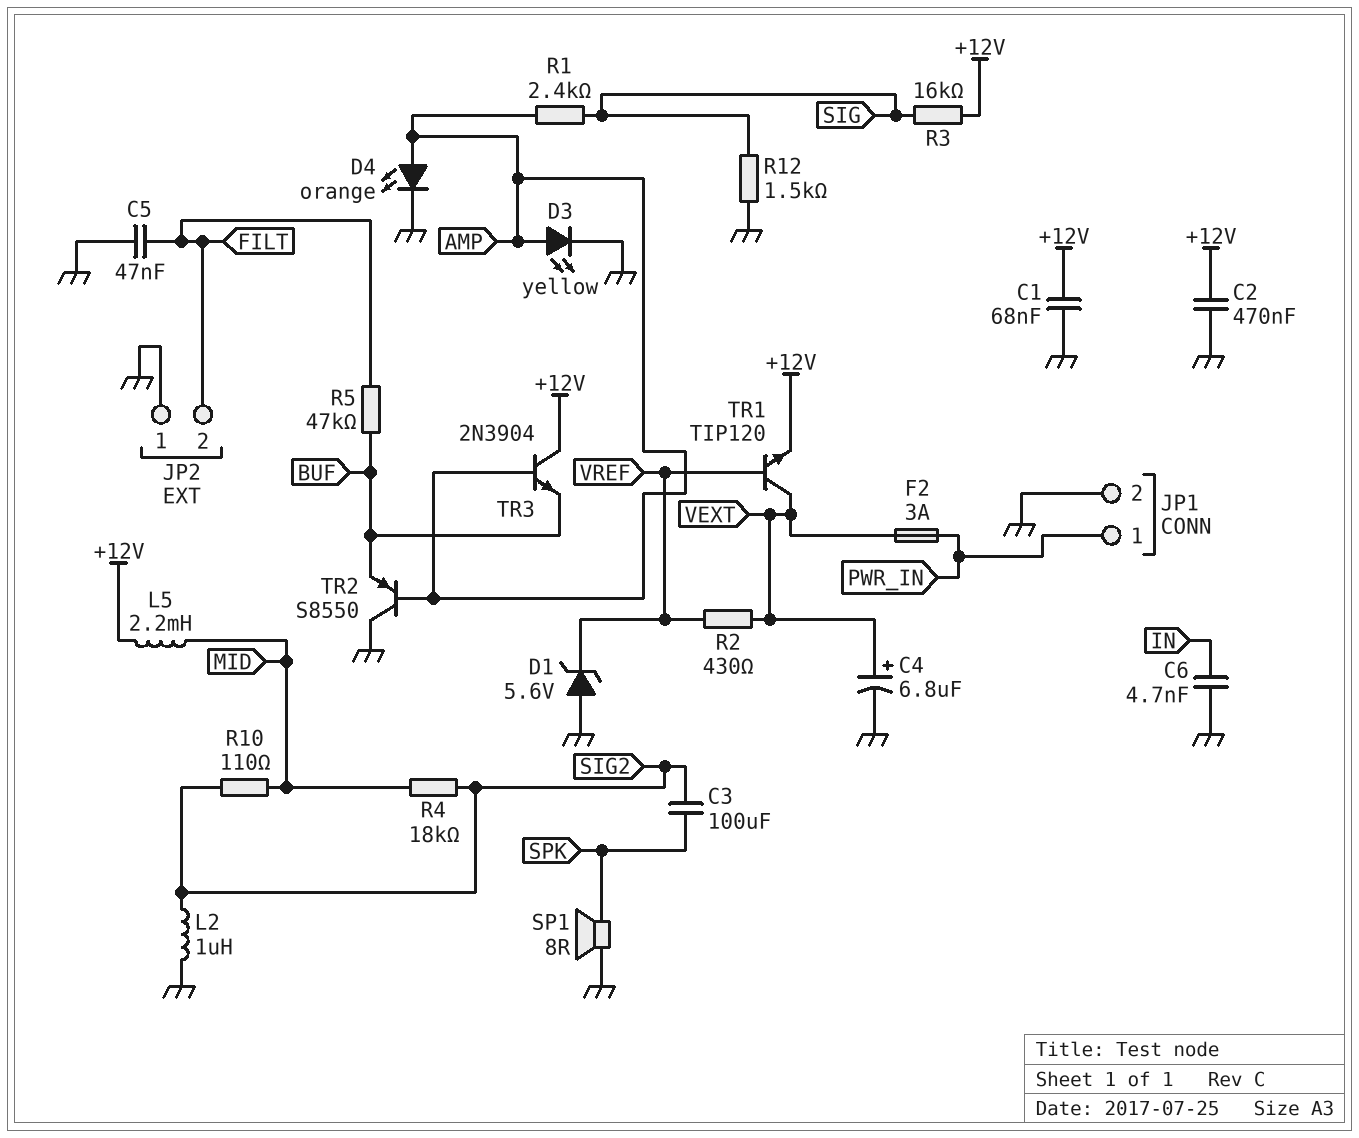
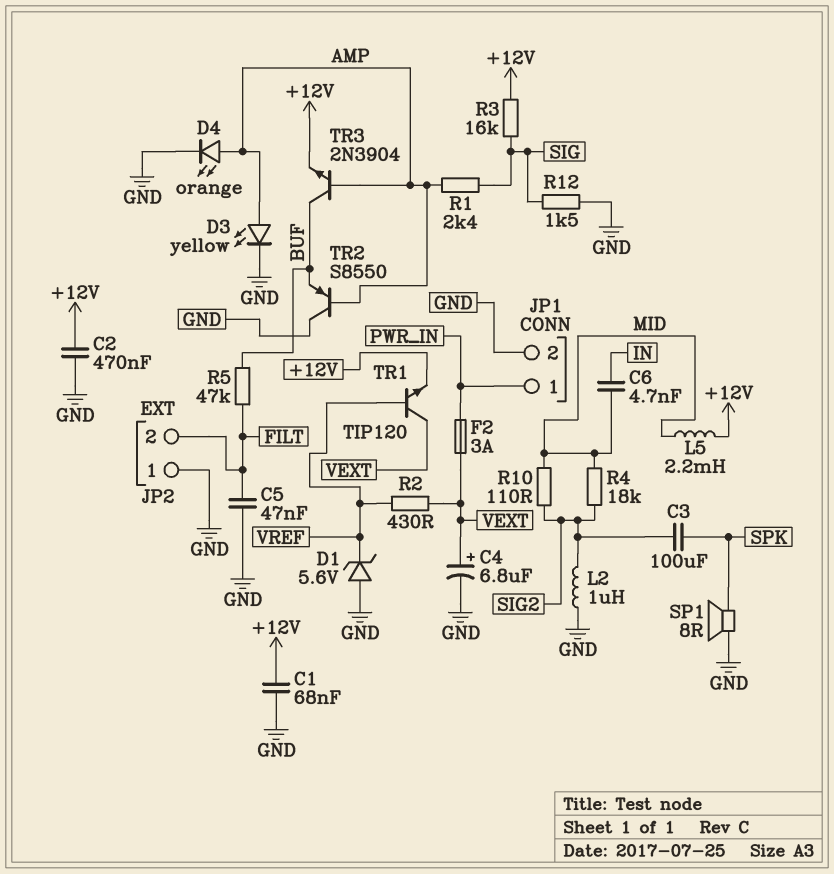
C6: 4.7nF (GND, IN) -> 4.7nF (IN, MID)
TR3: NPN 2N3904 (B AMP, C +12V, E BUF) -> NPN 2N3904 (B AMP, C BUF, E +12V)

